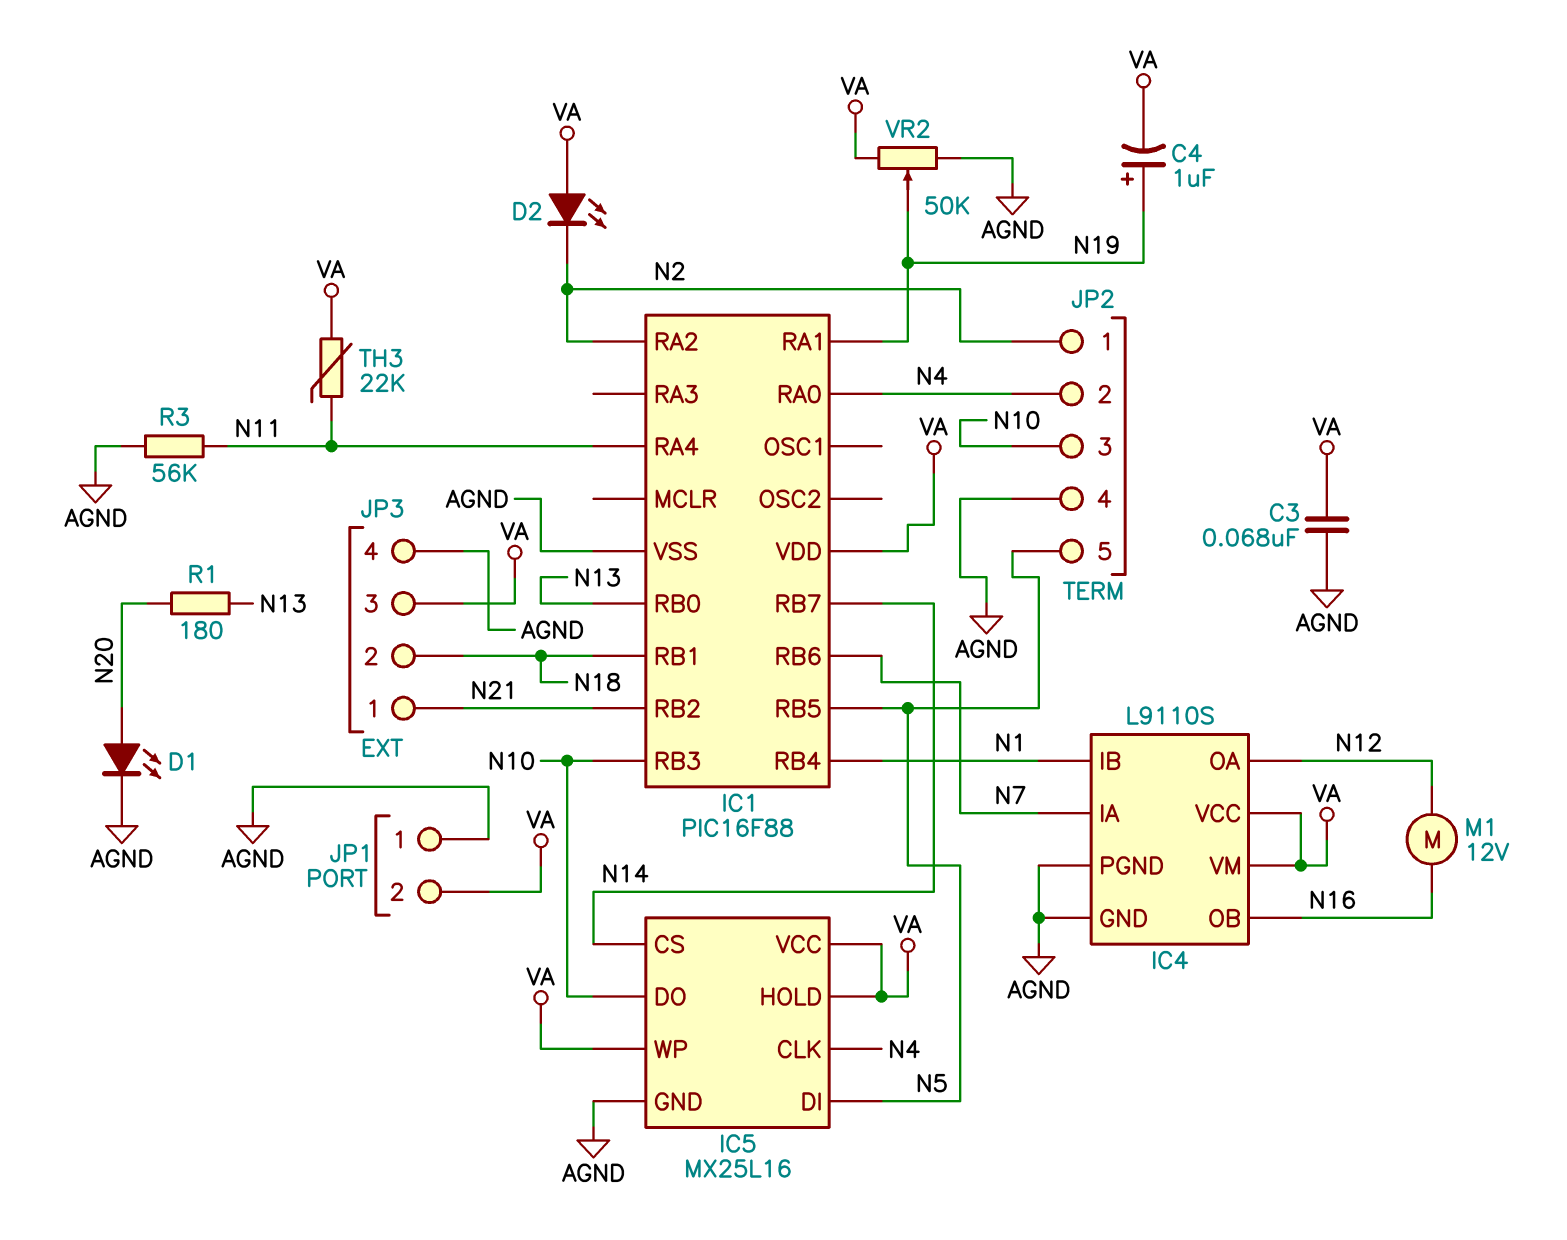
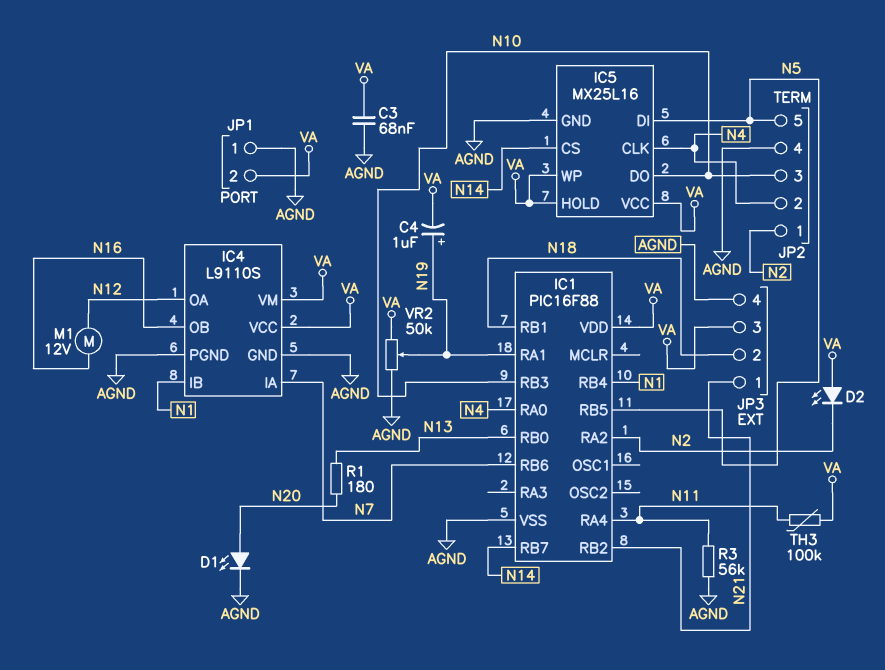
TH3: 22k (N11, VA) -> 100k (N11, VA)

